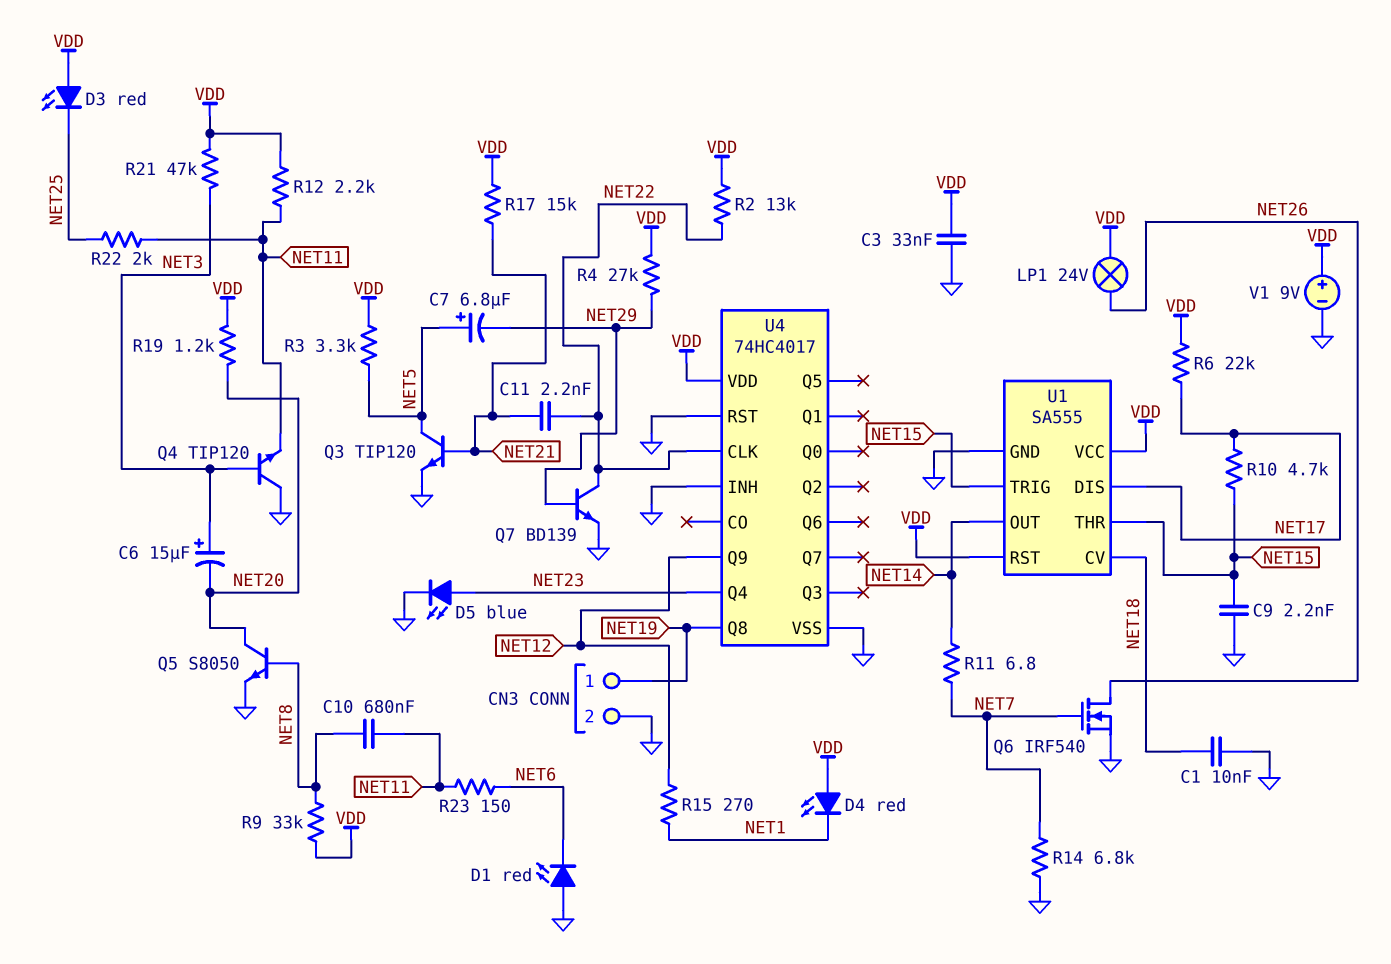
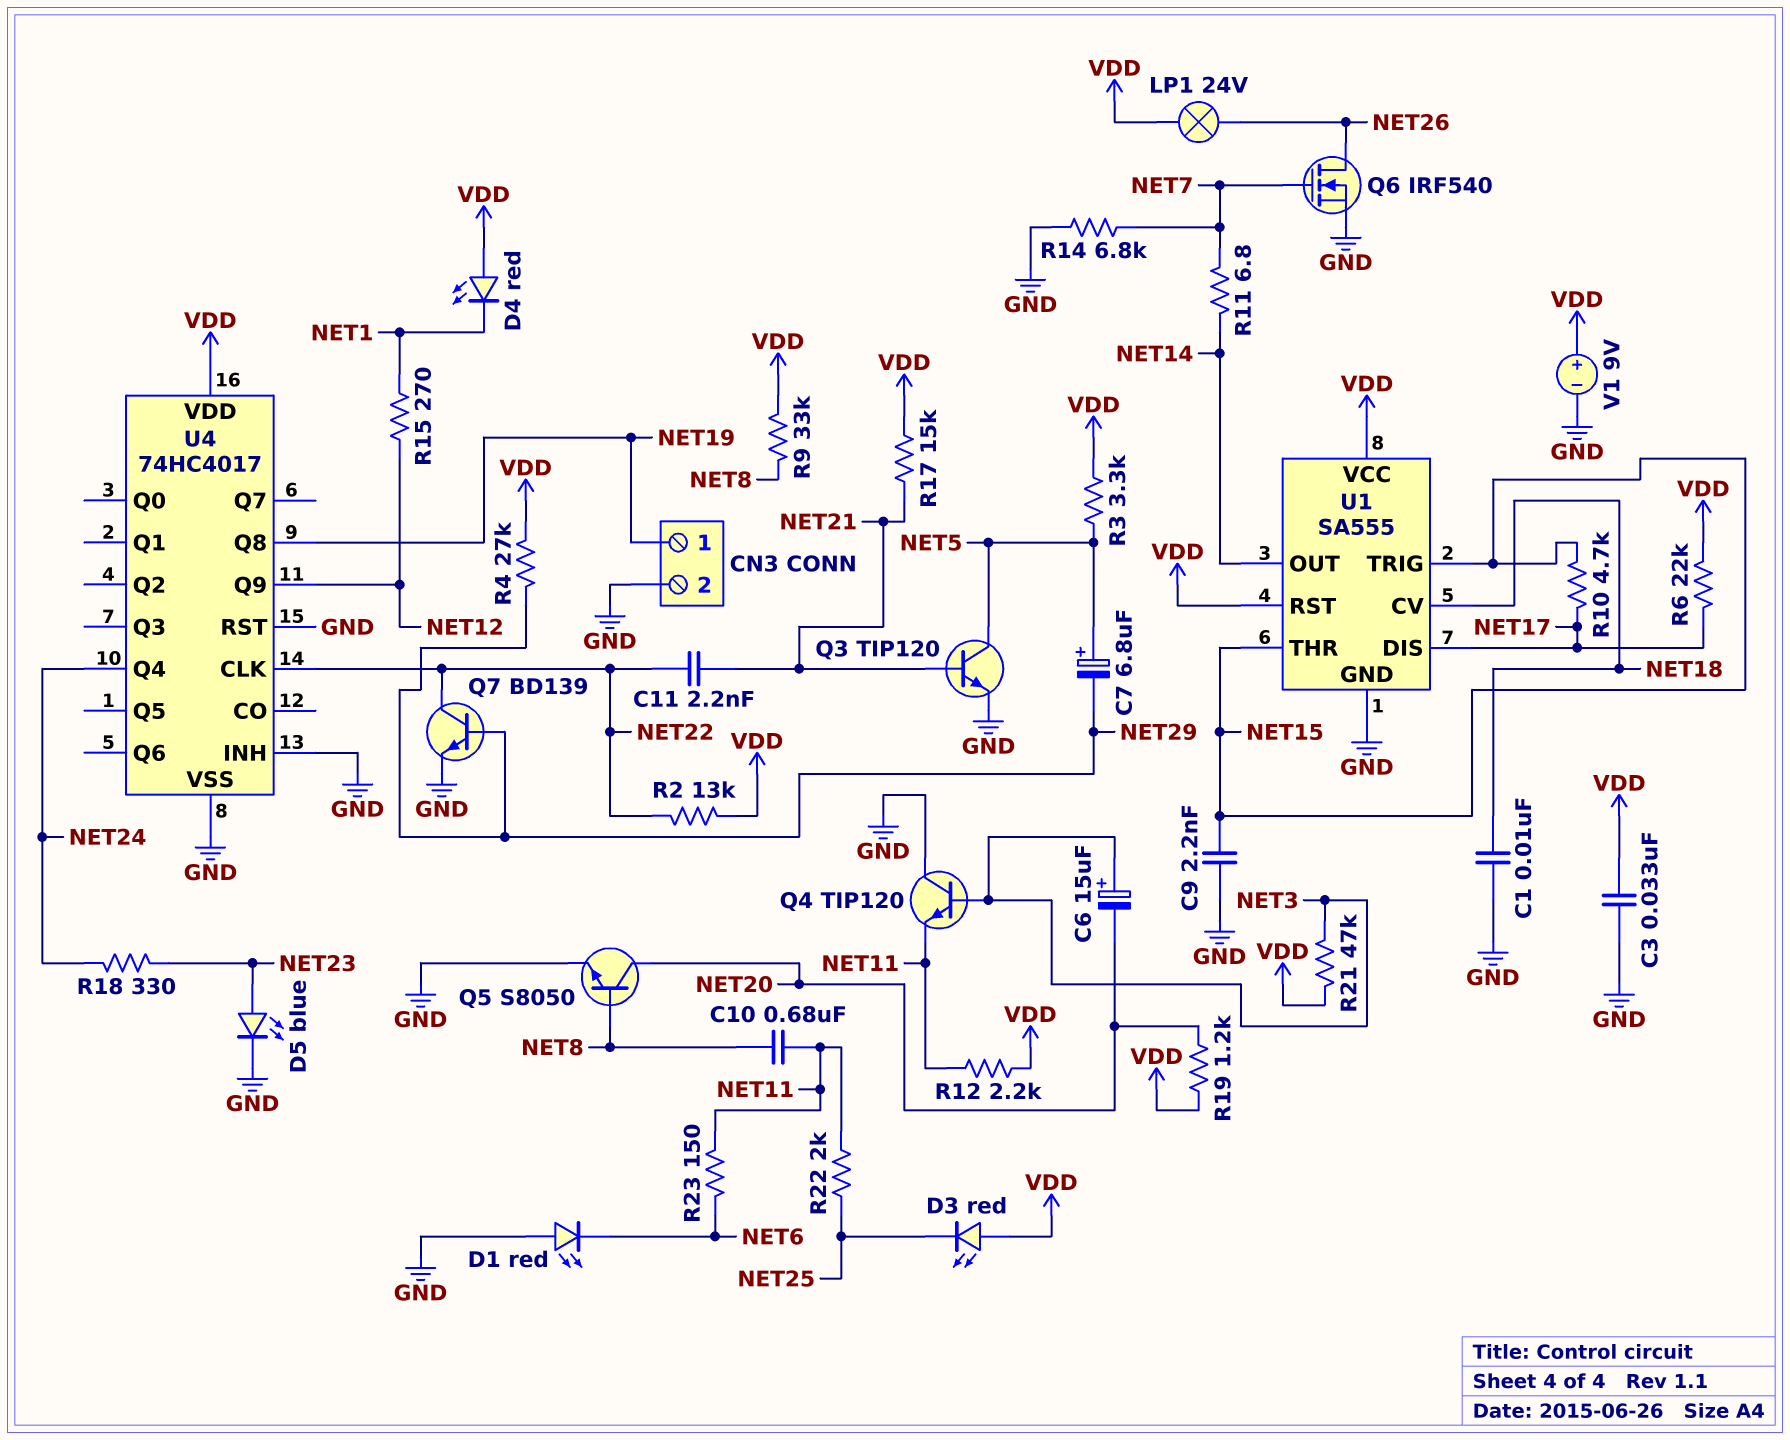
R18: none -> 330 (NET23, NET24)
U4 pin Q4: NET23 -> NET24

